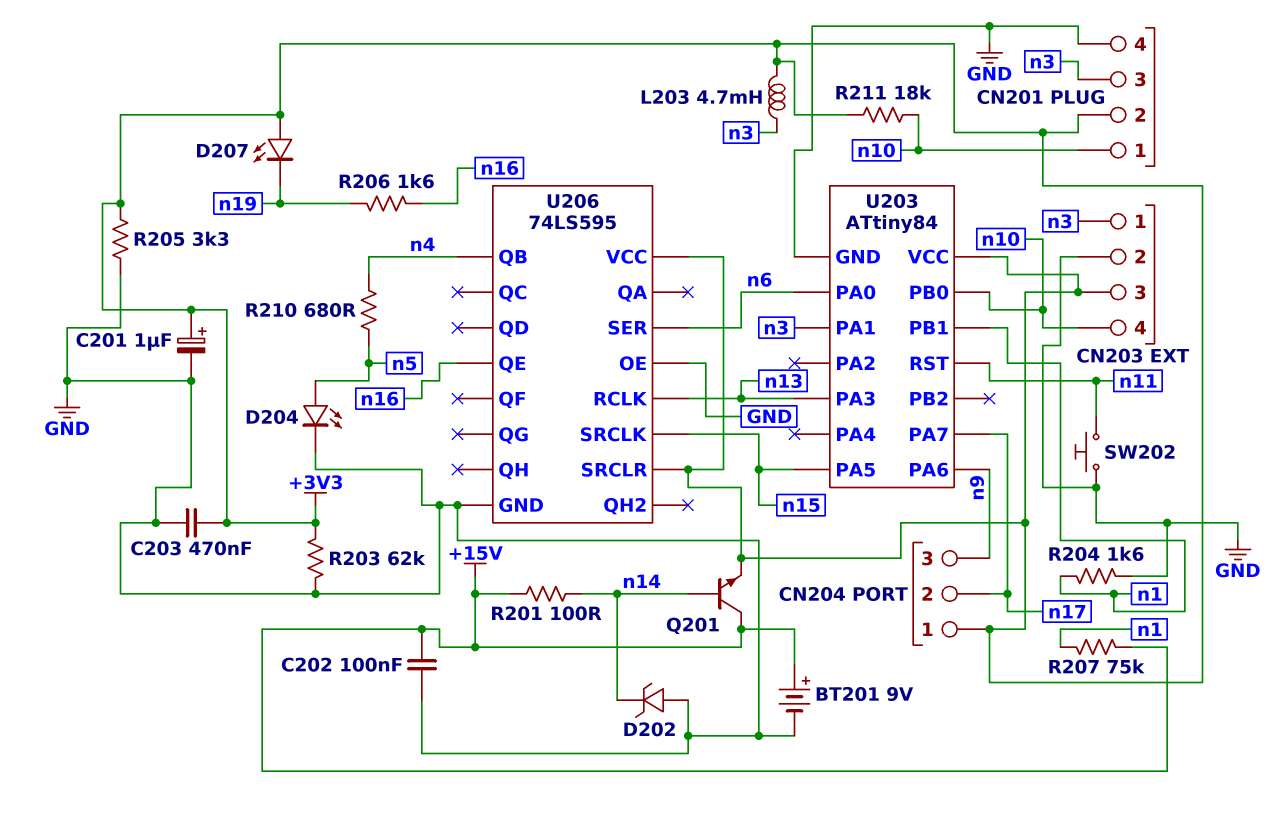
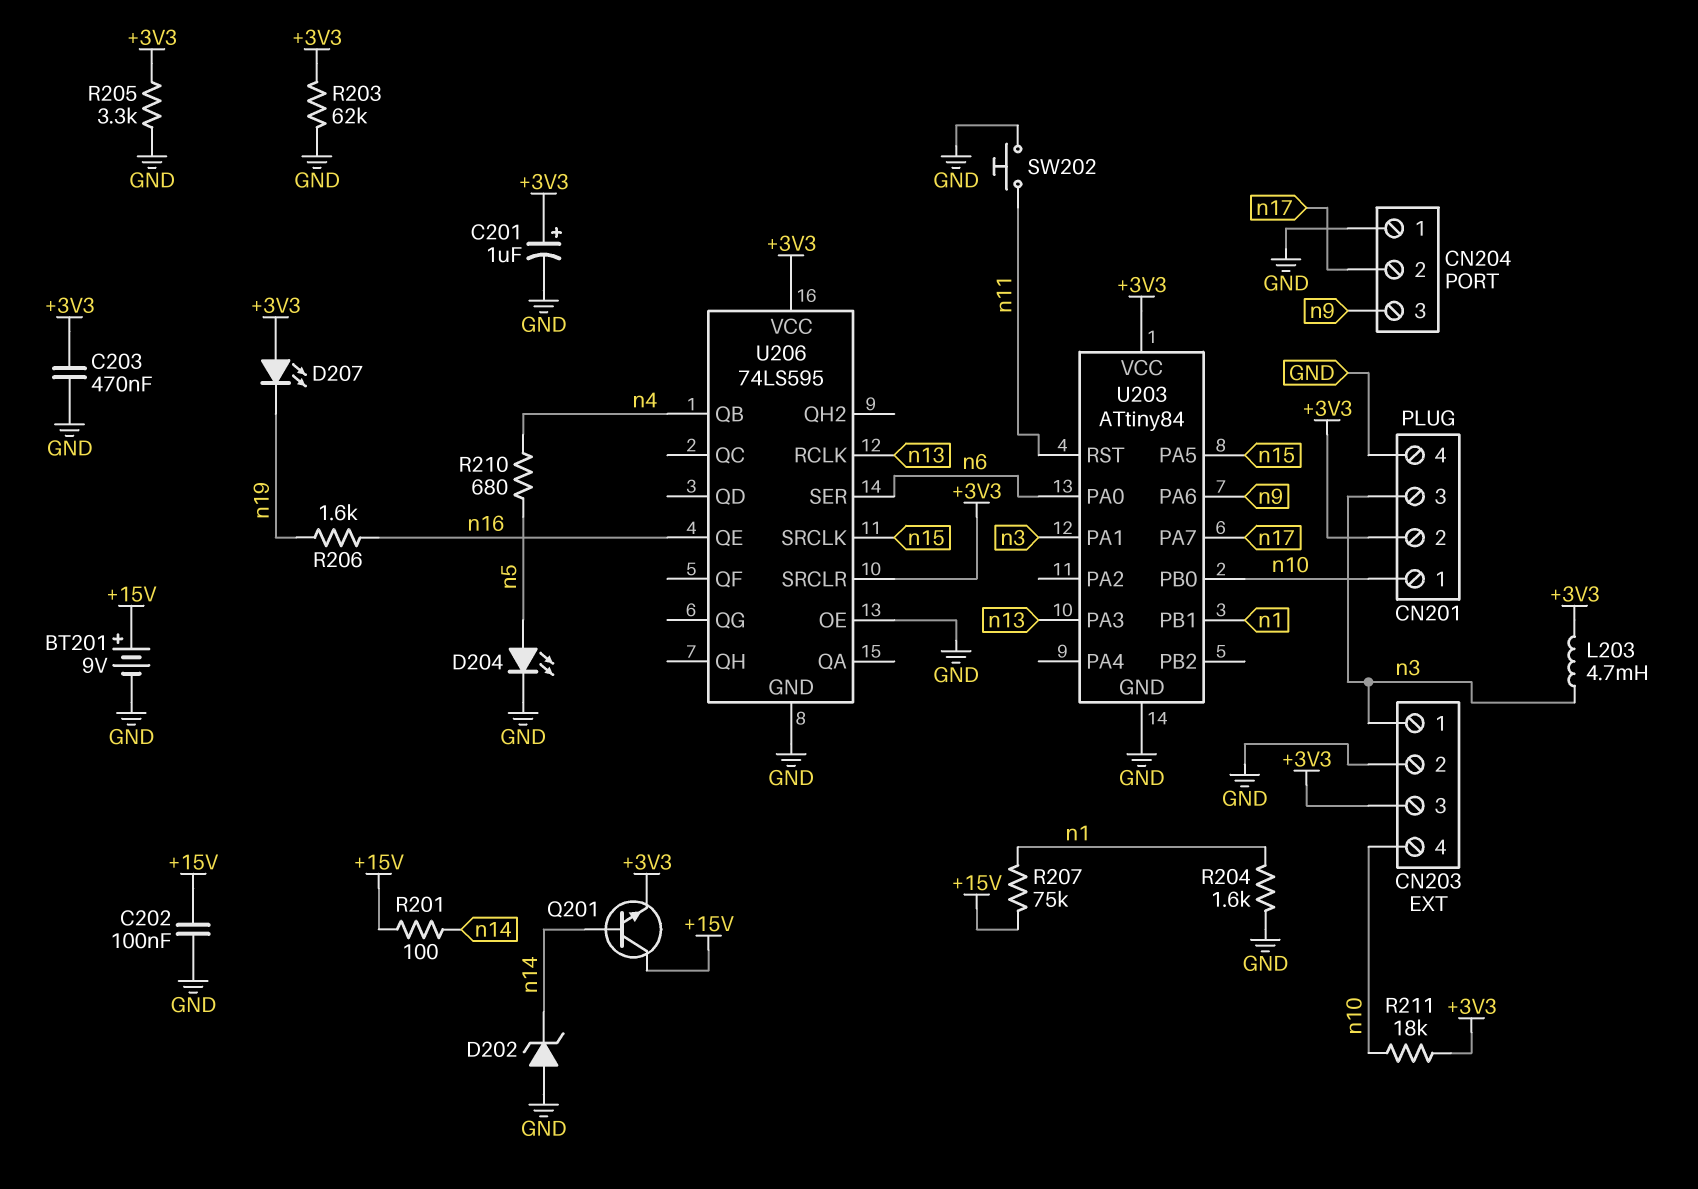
CN204 pin 1: +3V3 -> GND

